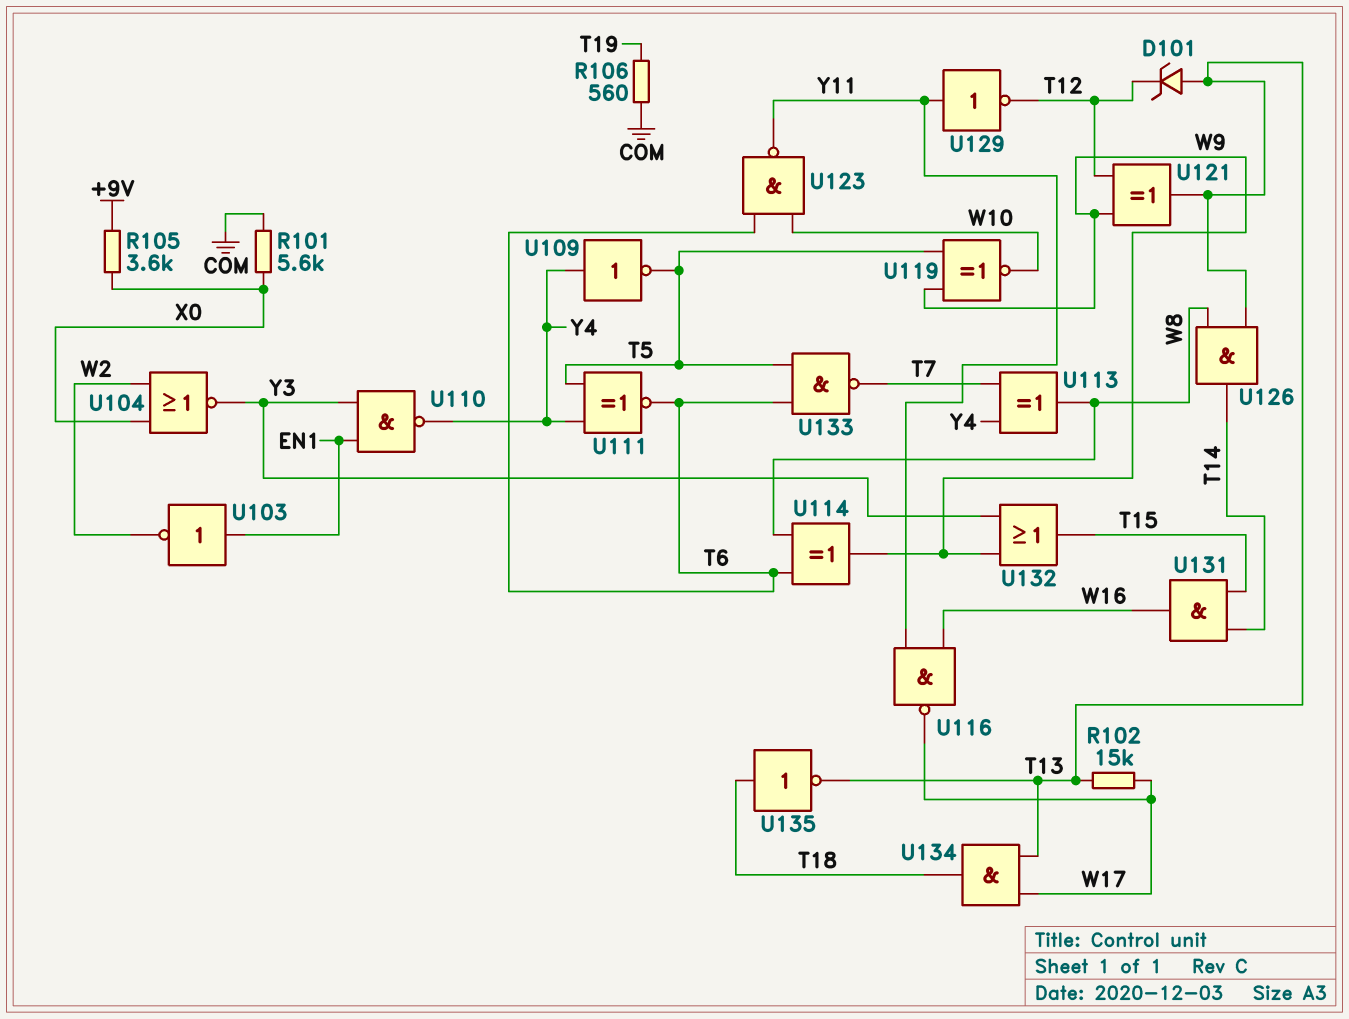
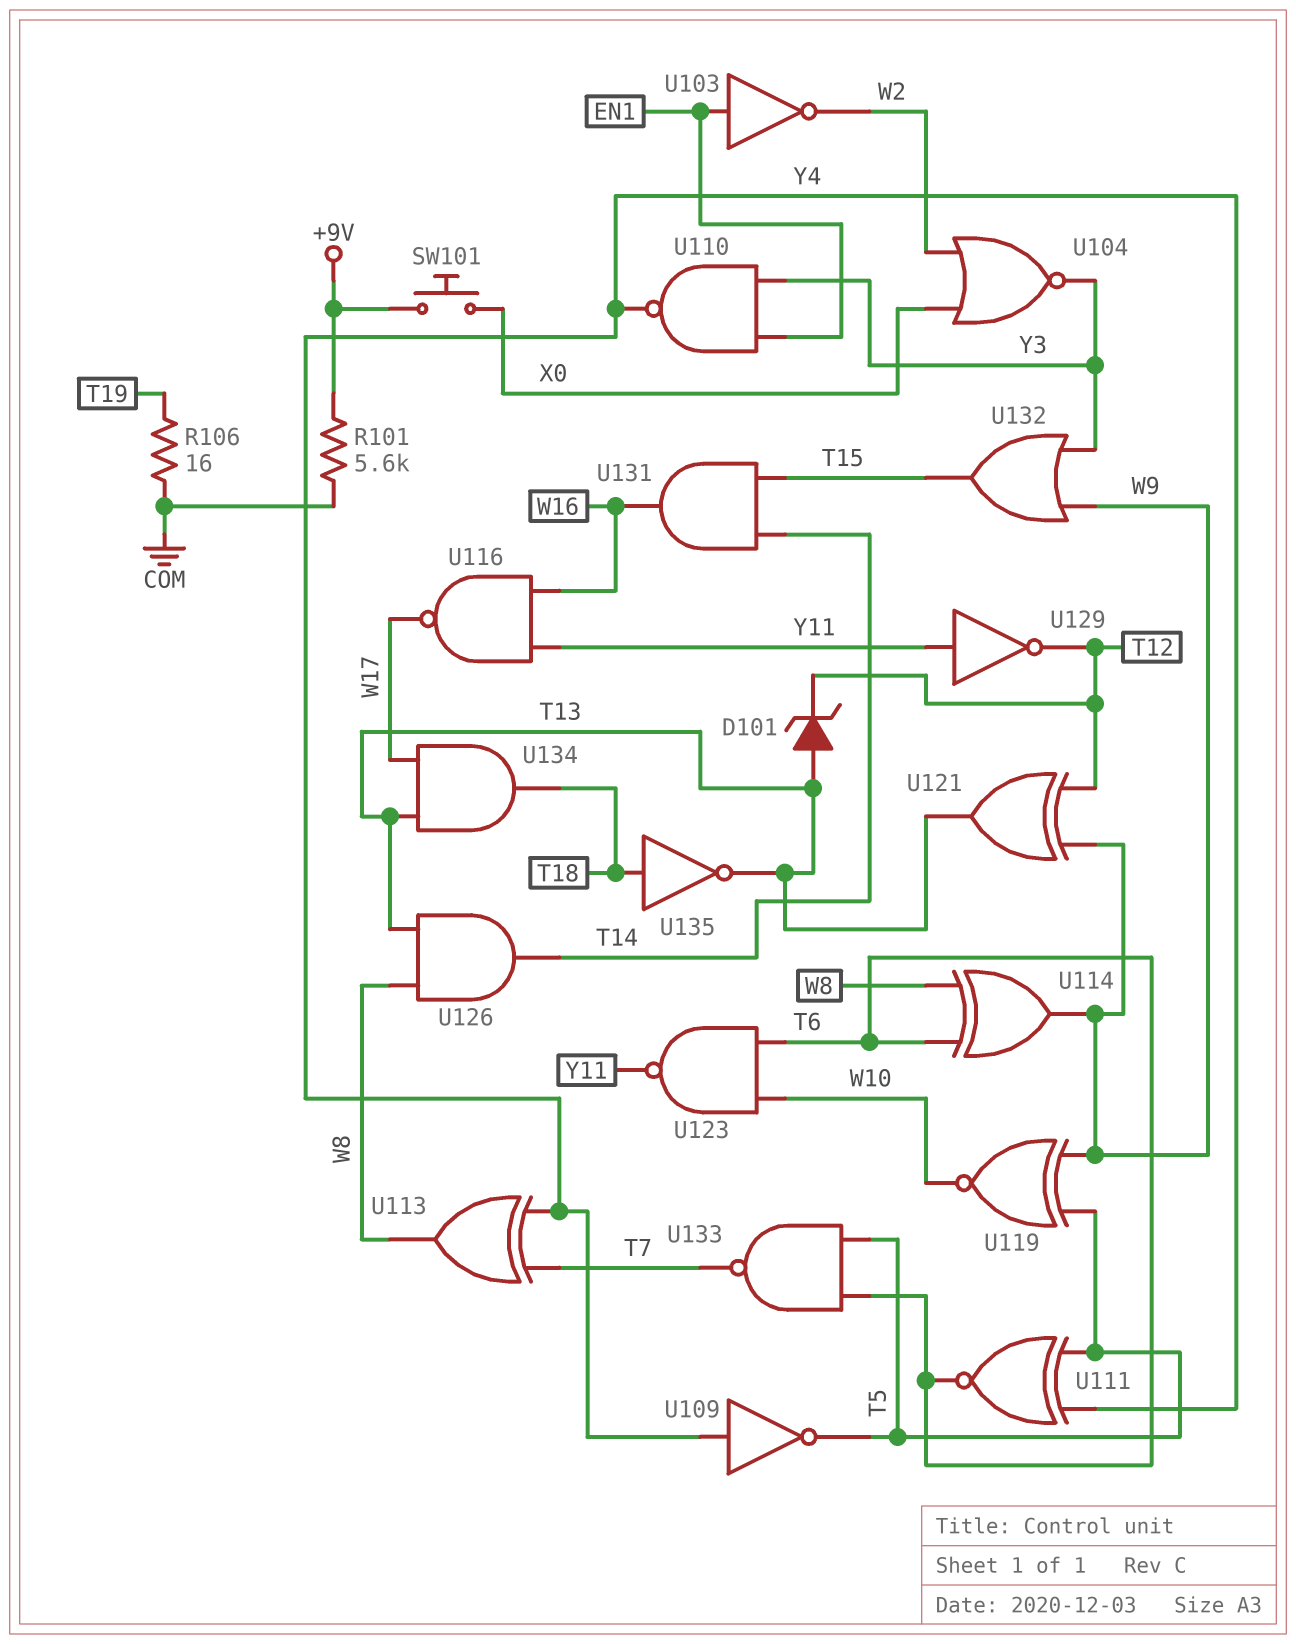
R101: 5.6k (COM, X0) -> 5.6k (+9V, COM)
R102: 15k (T13, W17) -> none
R105: 3.6k (+9V, X0) -> none
R106: 560 (COM, T19) -> 16 (COM, T19)
SW101: none -> button (+9V, X0)

